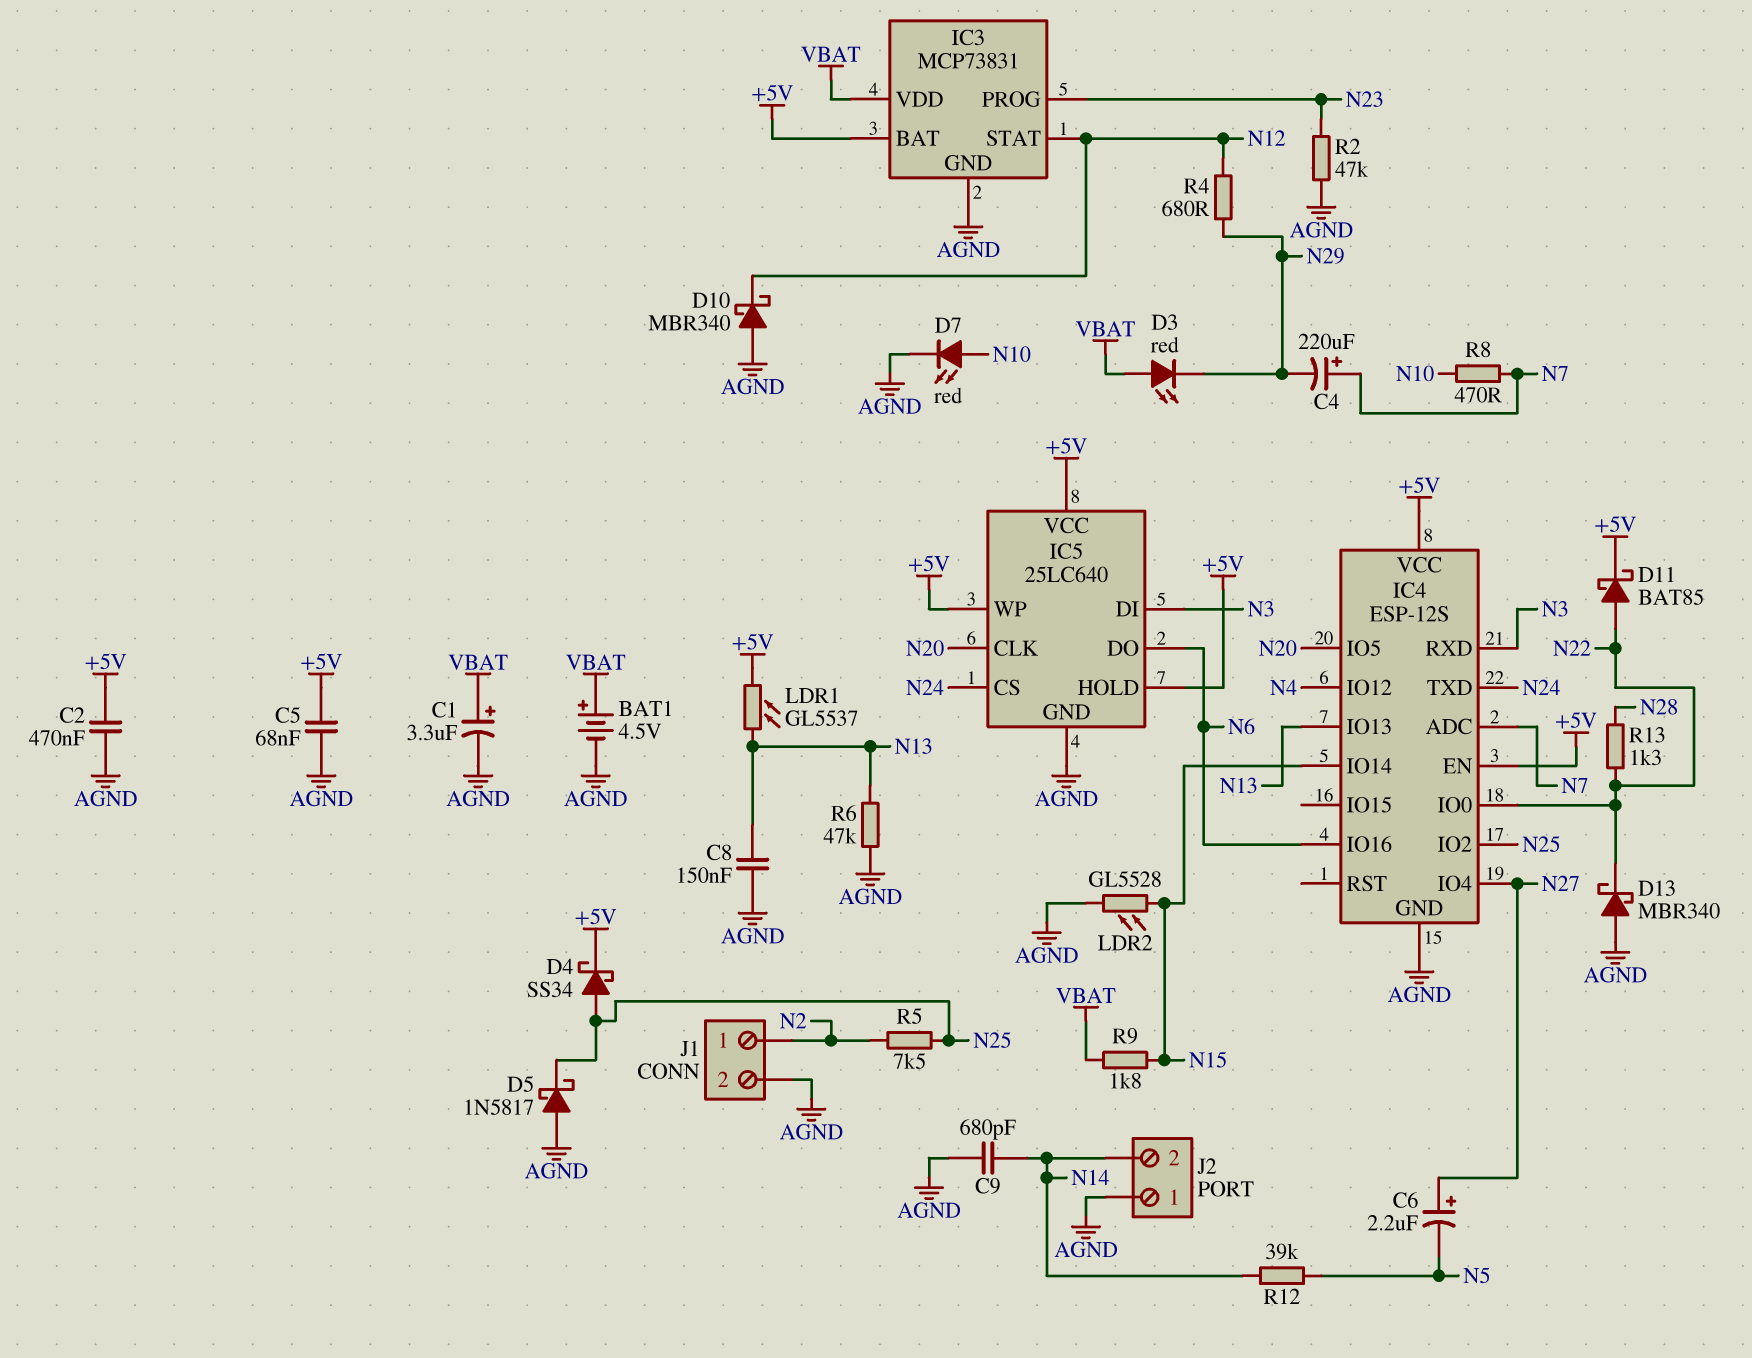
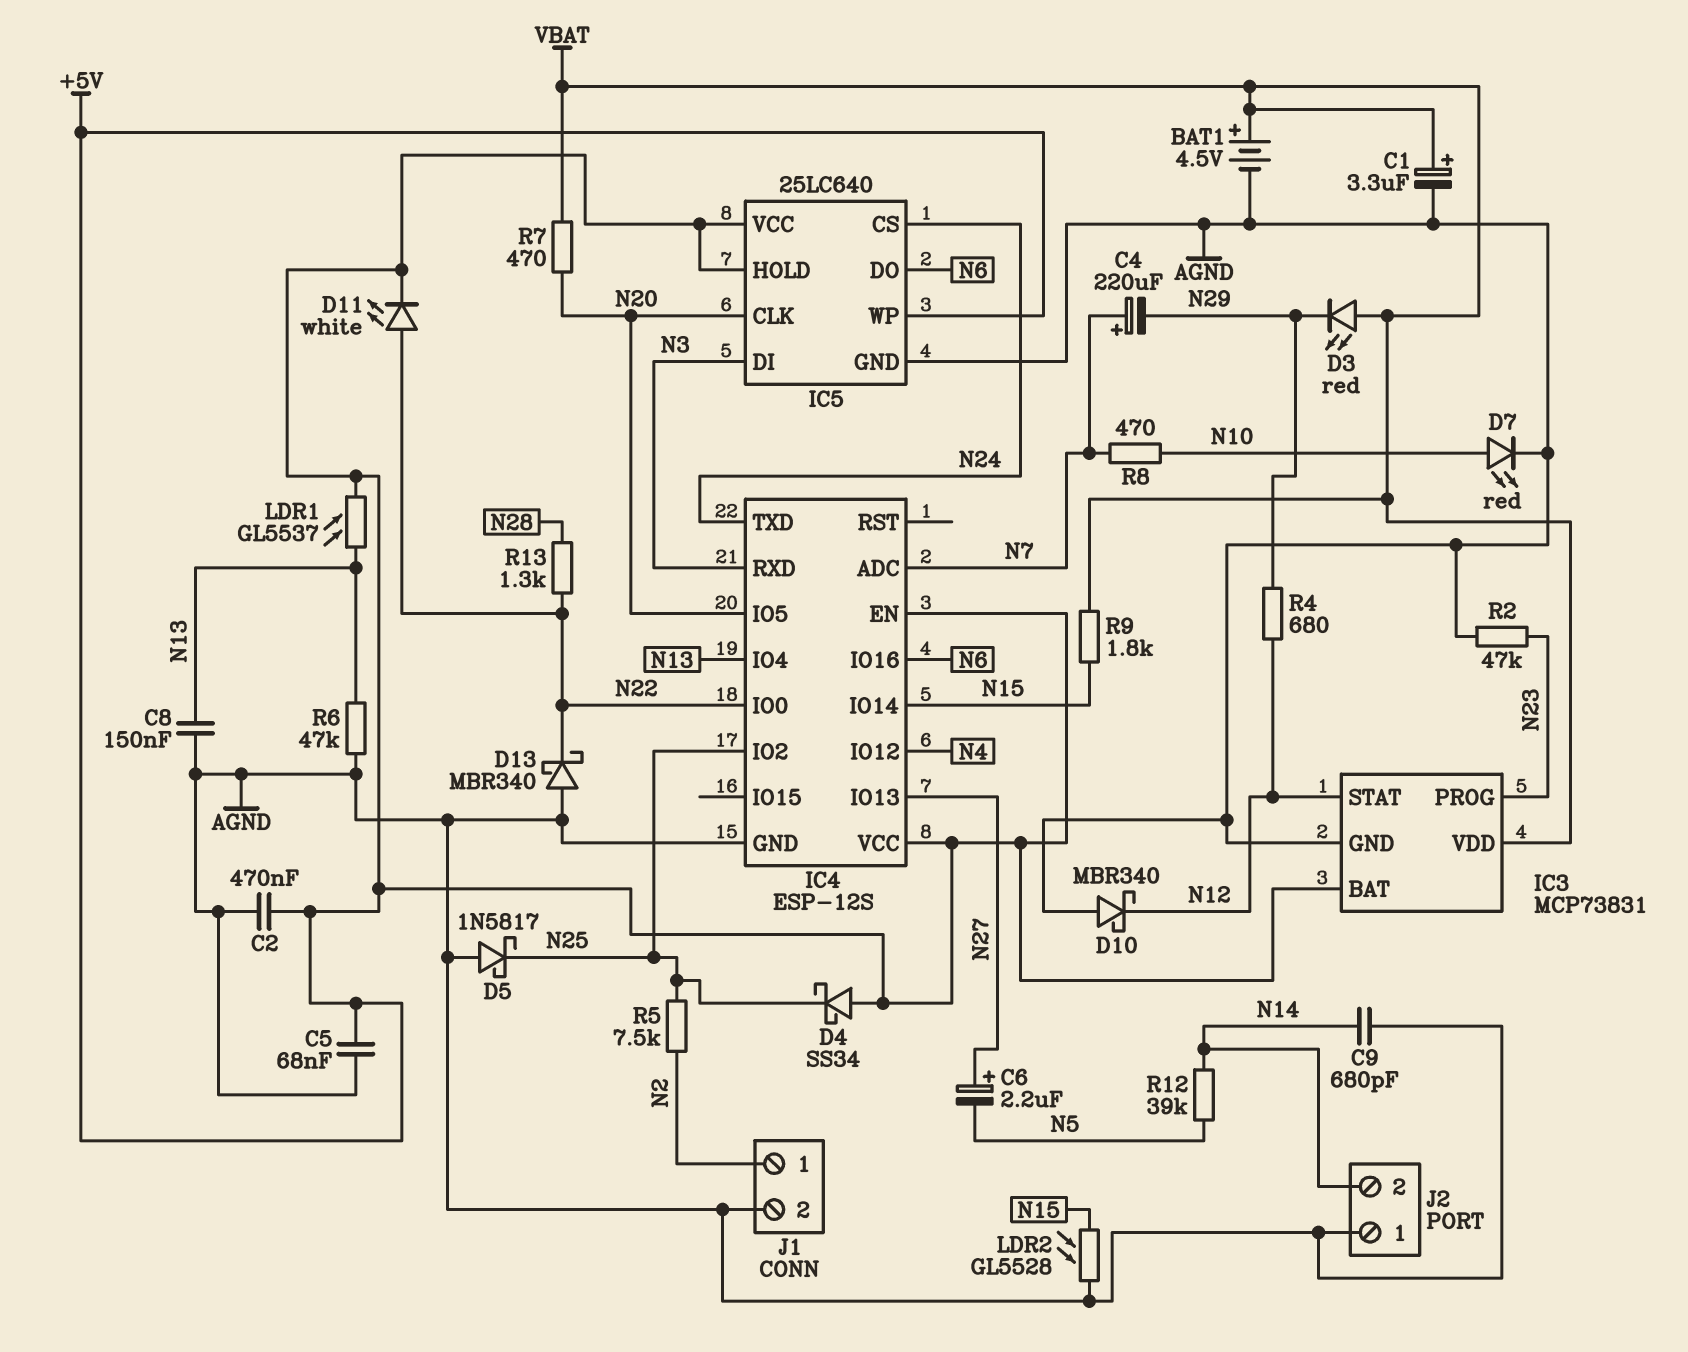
D4: schottky SS34 (A N25, K +5V) -> schottky SS34 (A +5V, K N25)
D11: schottky BAT85 (A N22, K +5V) -> LED white (A N22, K +5V)
IC4 pin IO4: N27 -> N13
IC4 pin IO13: N13 -> N27
R7: none -> 470 (N20, VBAT)

